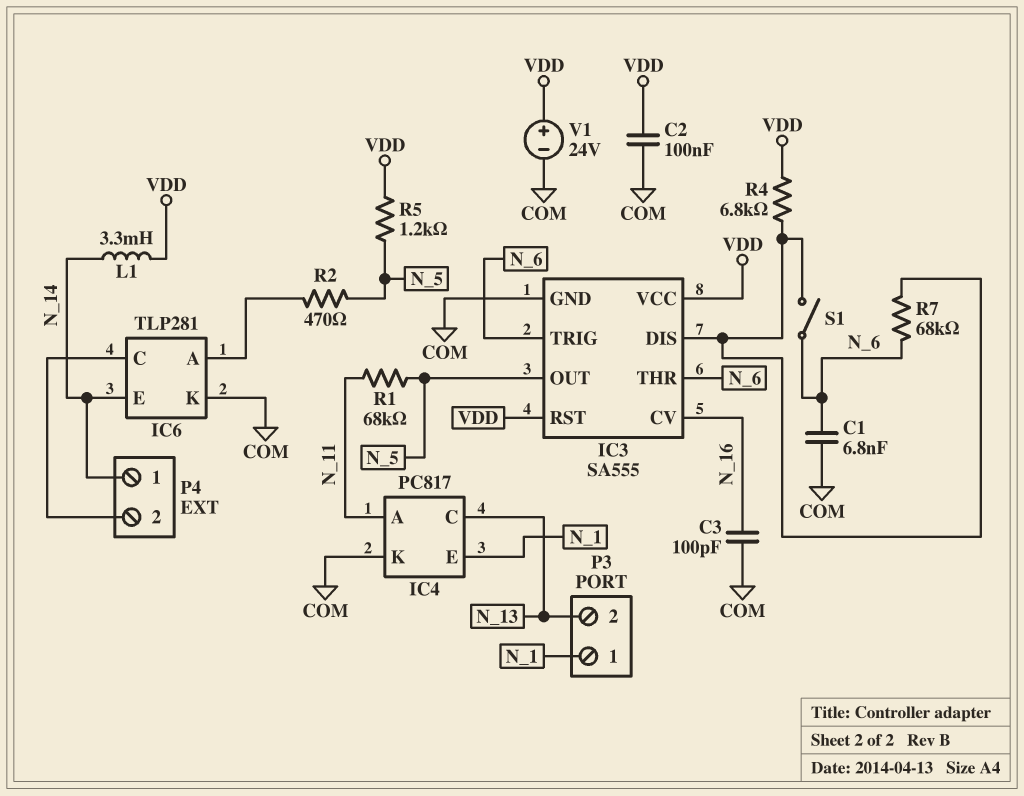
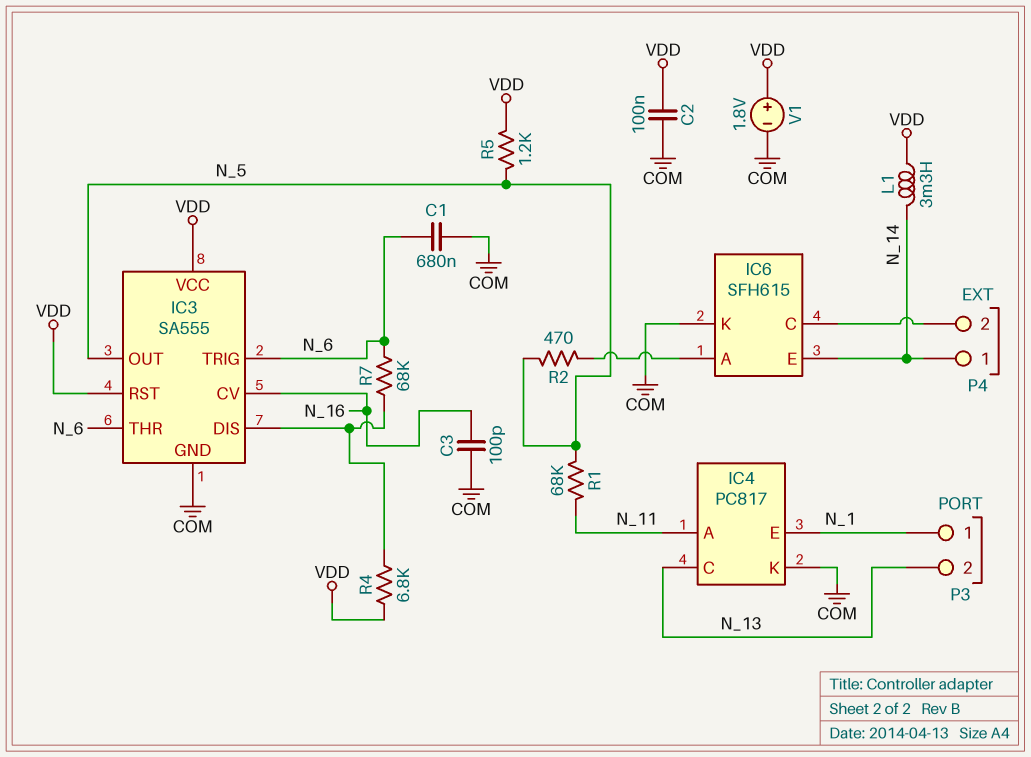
C1: 6.8nF (COM, N_6) -> 680nF (COM, N_6)
IC6: TLP281 -> SFH615
S1: switch (IC3/DIS, N_6) -> none
V1: 24V (plus VDD, minus COM) -> 1.8V (plus VDD, minus COM)

